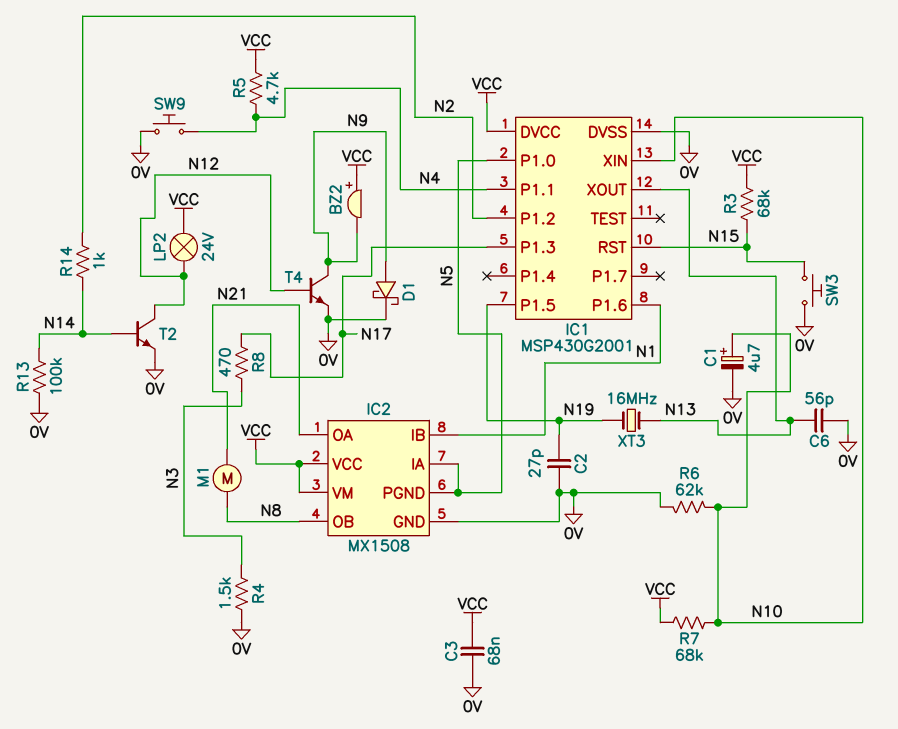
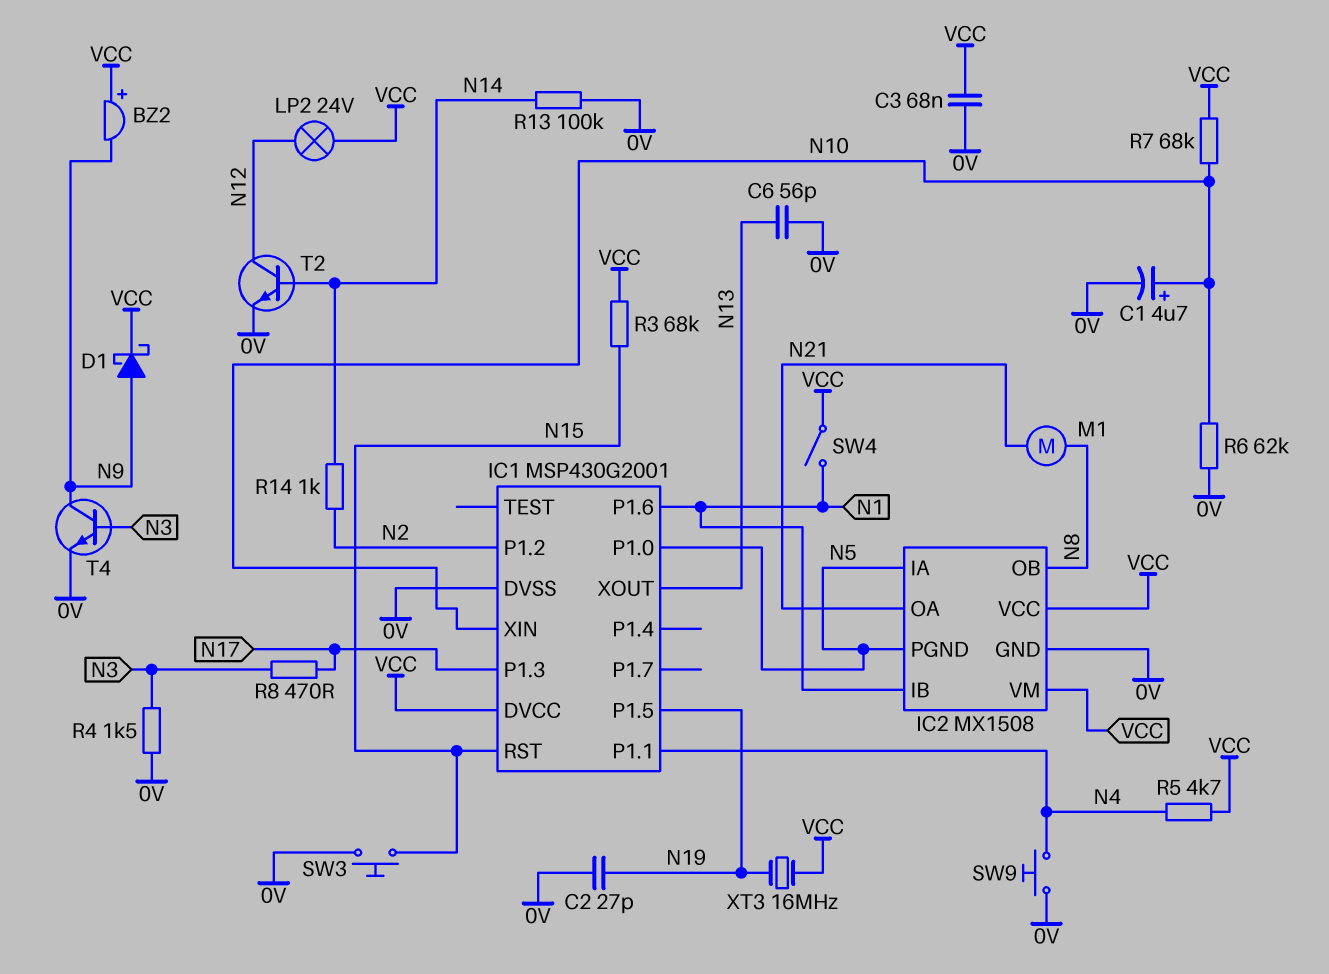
D1: schottky (A N9, K 0V) -> schottky (A N9, K VCC)
SW4: none -> switch (N1, VCC)
T4: NPN (B N12, C N9, E 0V) -> NPN (B N3, C N9, E 0V)
XT3: 16MHz (N13, N19) -> 16MHz (N19, VCC)

